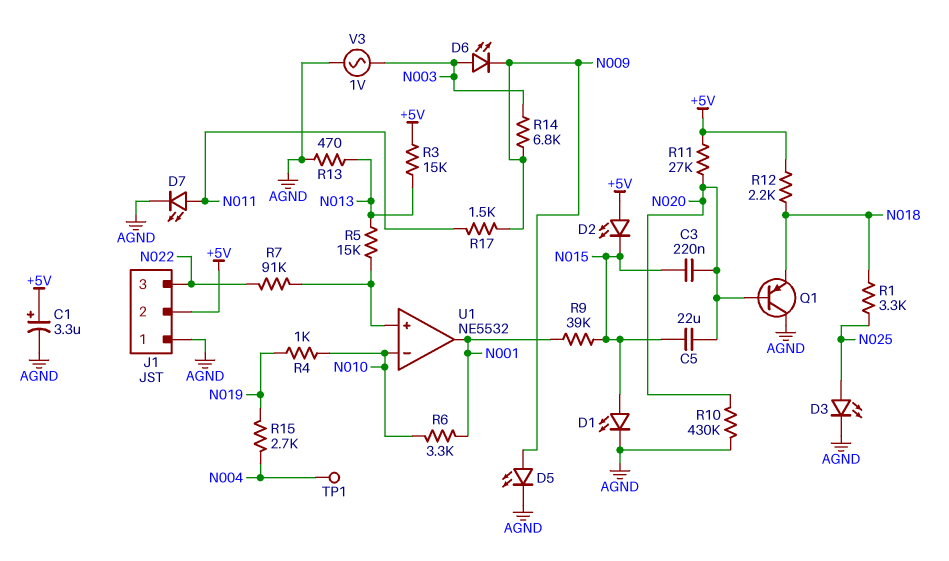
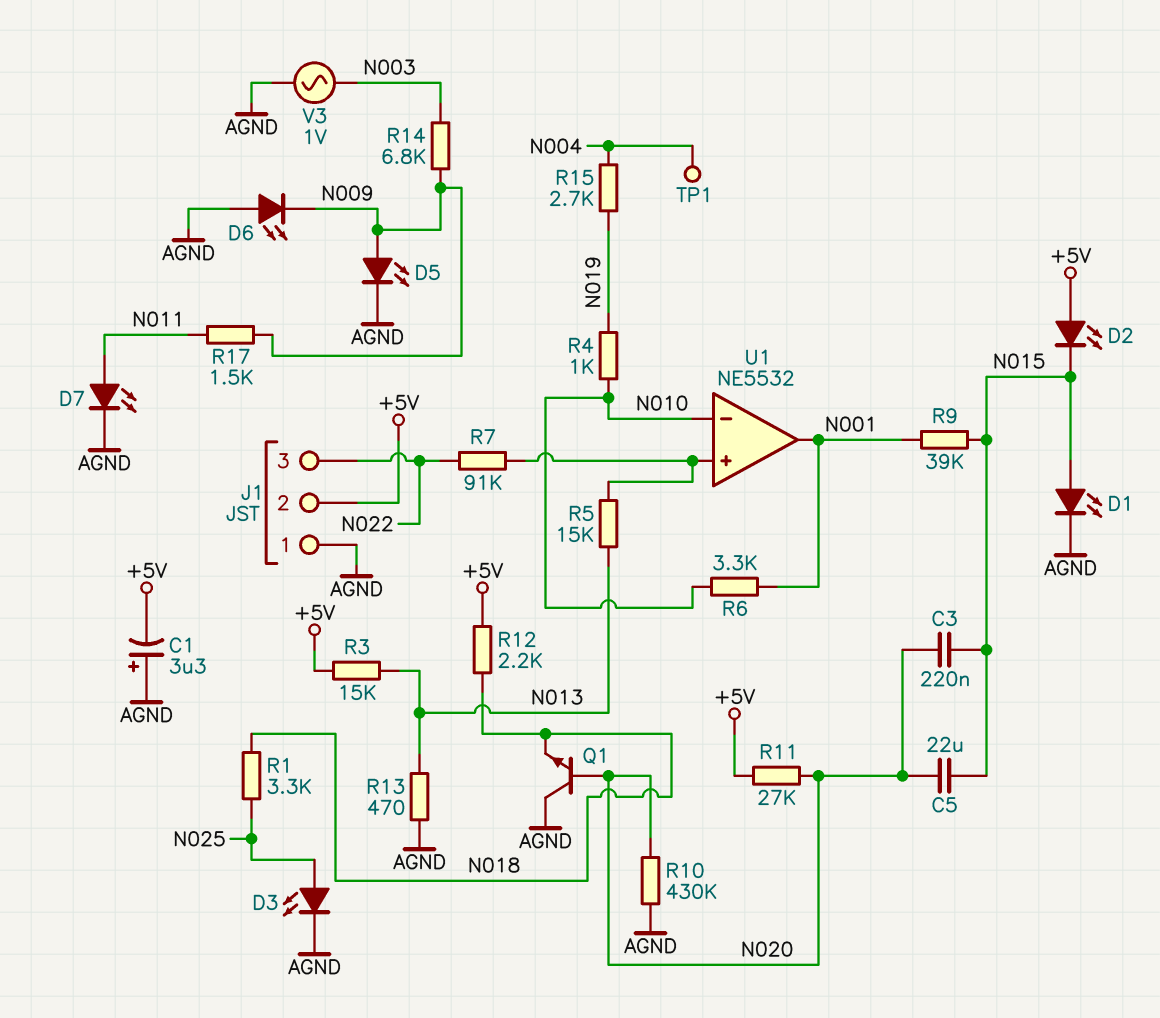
C1: 3.3uF (plus +5V, minus AGND) -> 3.3uF (plus AGND, minus +5V)
D6: LED (A N003, K N009) -> LED (A AGND, K N009)
Q1: PNP (B N020, C AGND, E N018) -> NPN (B N020, C AGND, E N018)

